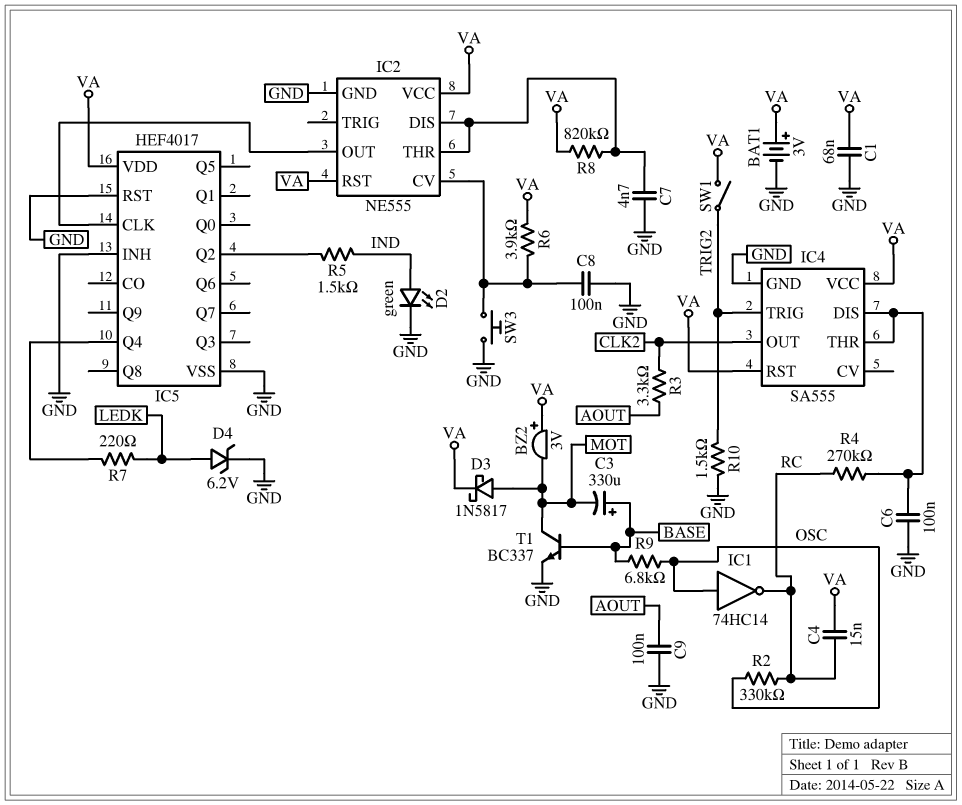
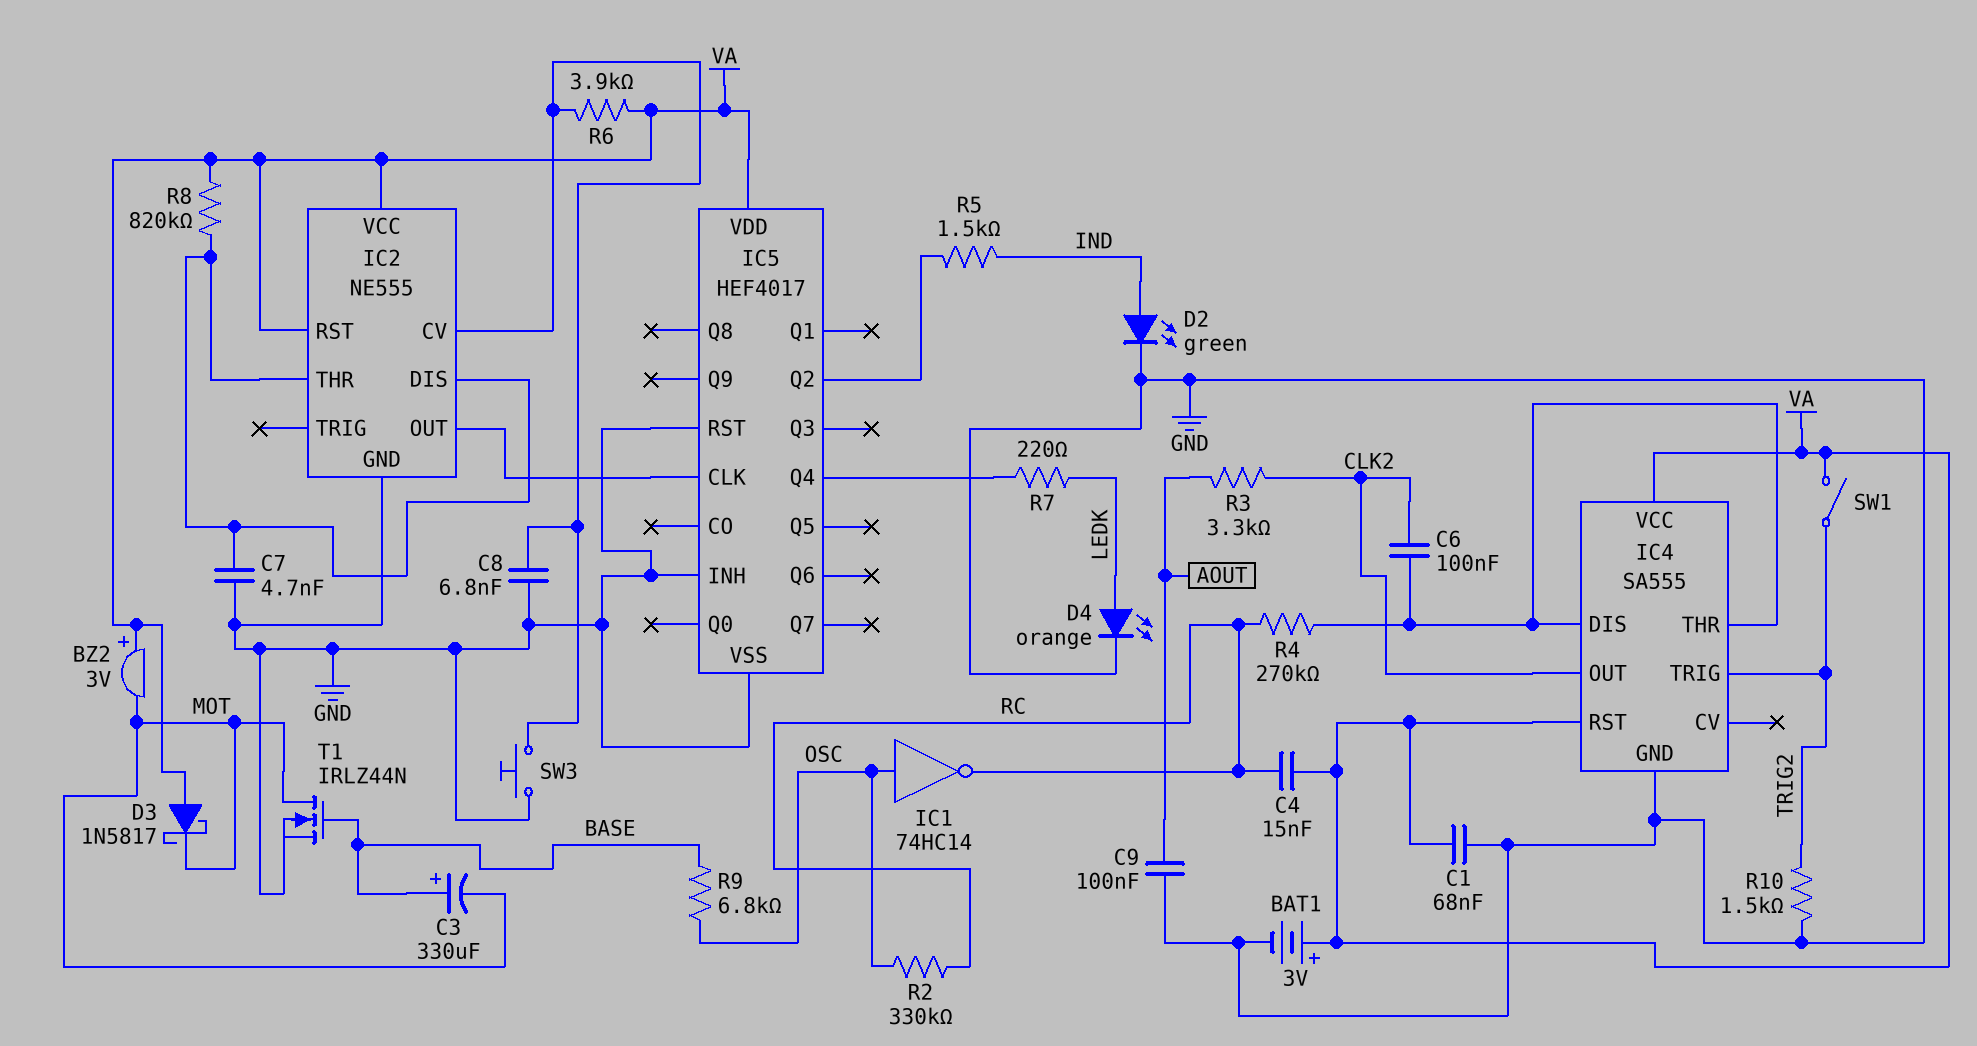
C6: 100nF (GND, IC4/DIS) -> 100nF (CLK2, IC4/DIS)
C8: 100nF (GND, IC2/CV) -> 6.8nF (GND, IC2/CV)
D3: schottky 1N5817 (A MOT, K VA) -> schottky 1N5817 (A VA, K MOT)
D4: zener 6.2V (A LEDK, K GND) -> LED orange (A LEDK, K GND)
T1: NPN BC337 (B BASE, C MOT, E GND) -> NMOS IRLZ44N (G BASE, D MOT, S GND)

